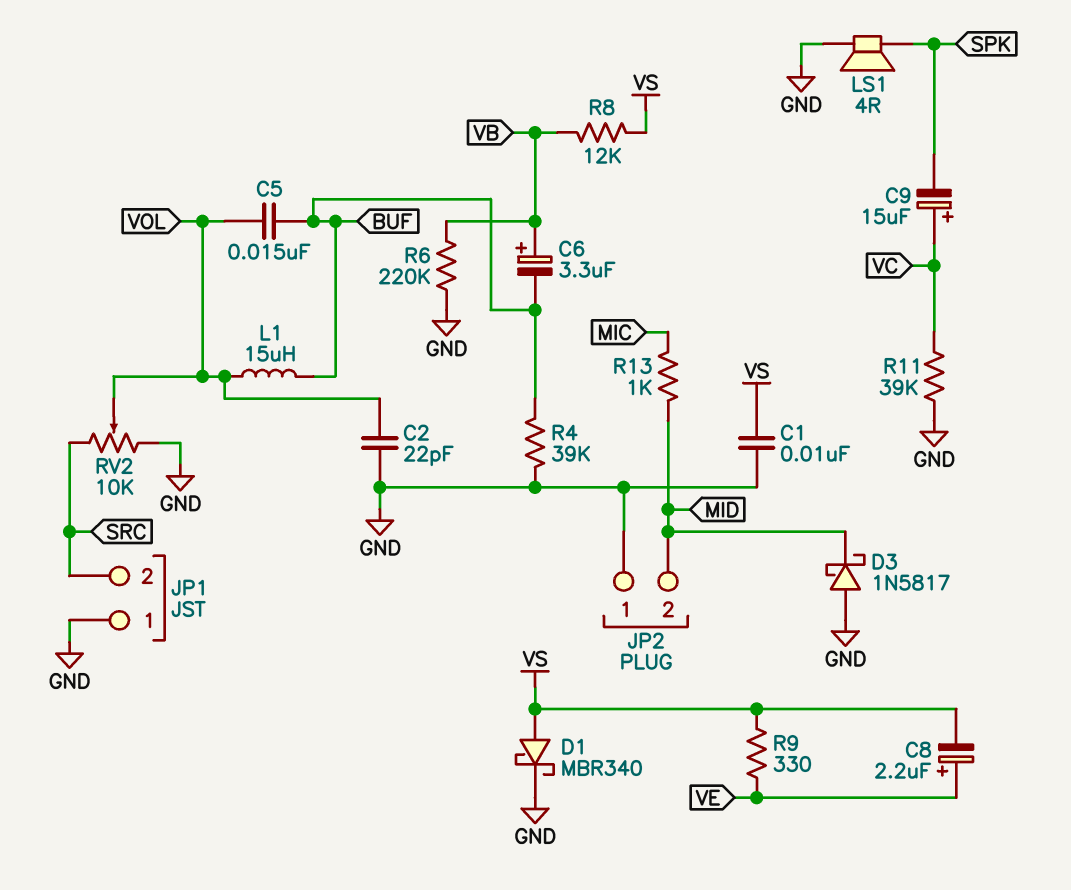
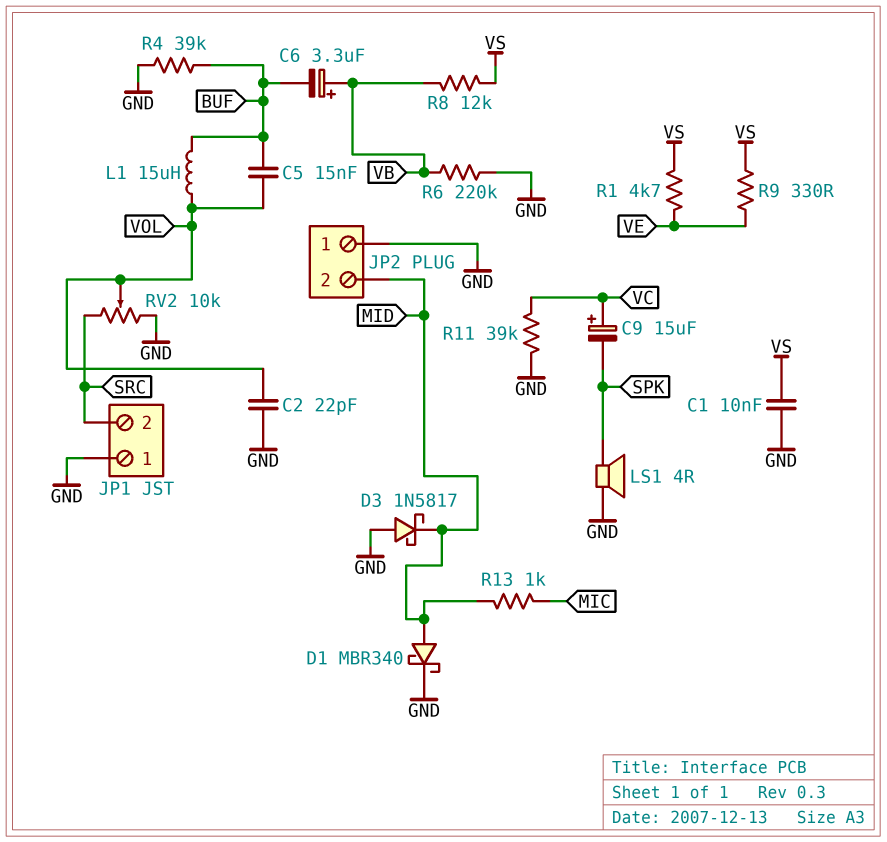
C8: 2.2uF (plus VE, minus VS) -> none
D1: schottky MBR340 (A VS, K GND) -> schottky MBR340 (A MID, K GND)
R1: none -> 4.7k (VE, VS)

